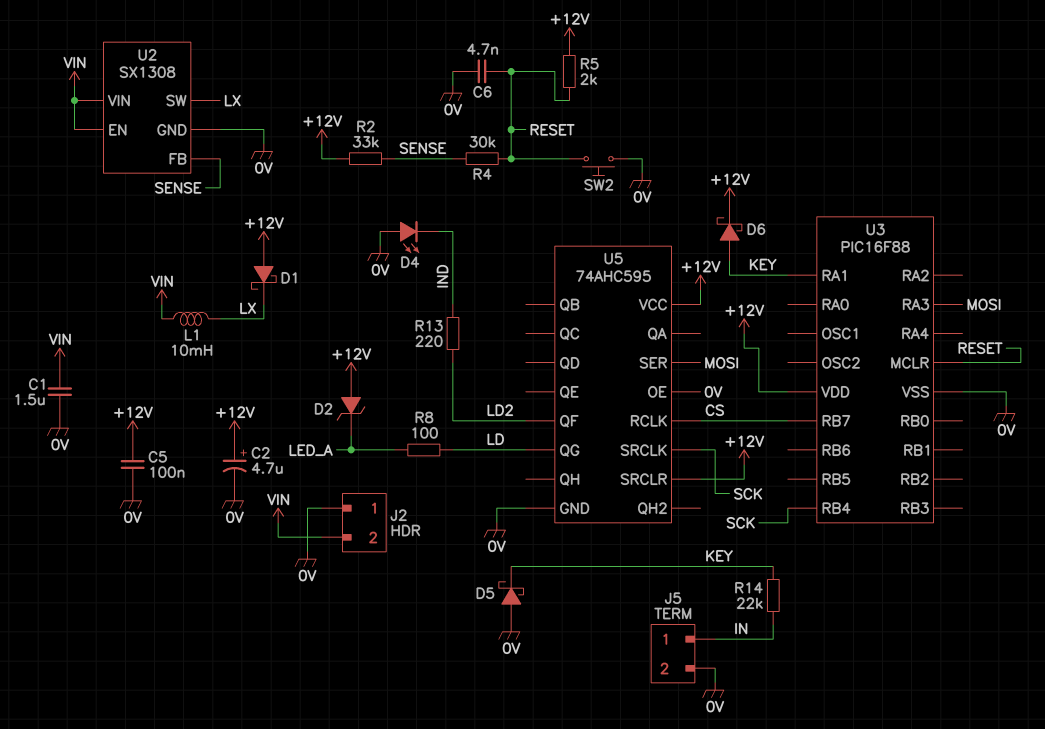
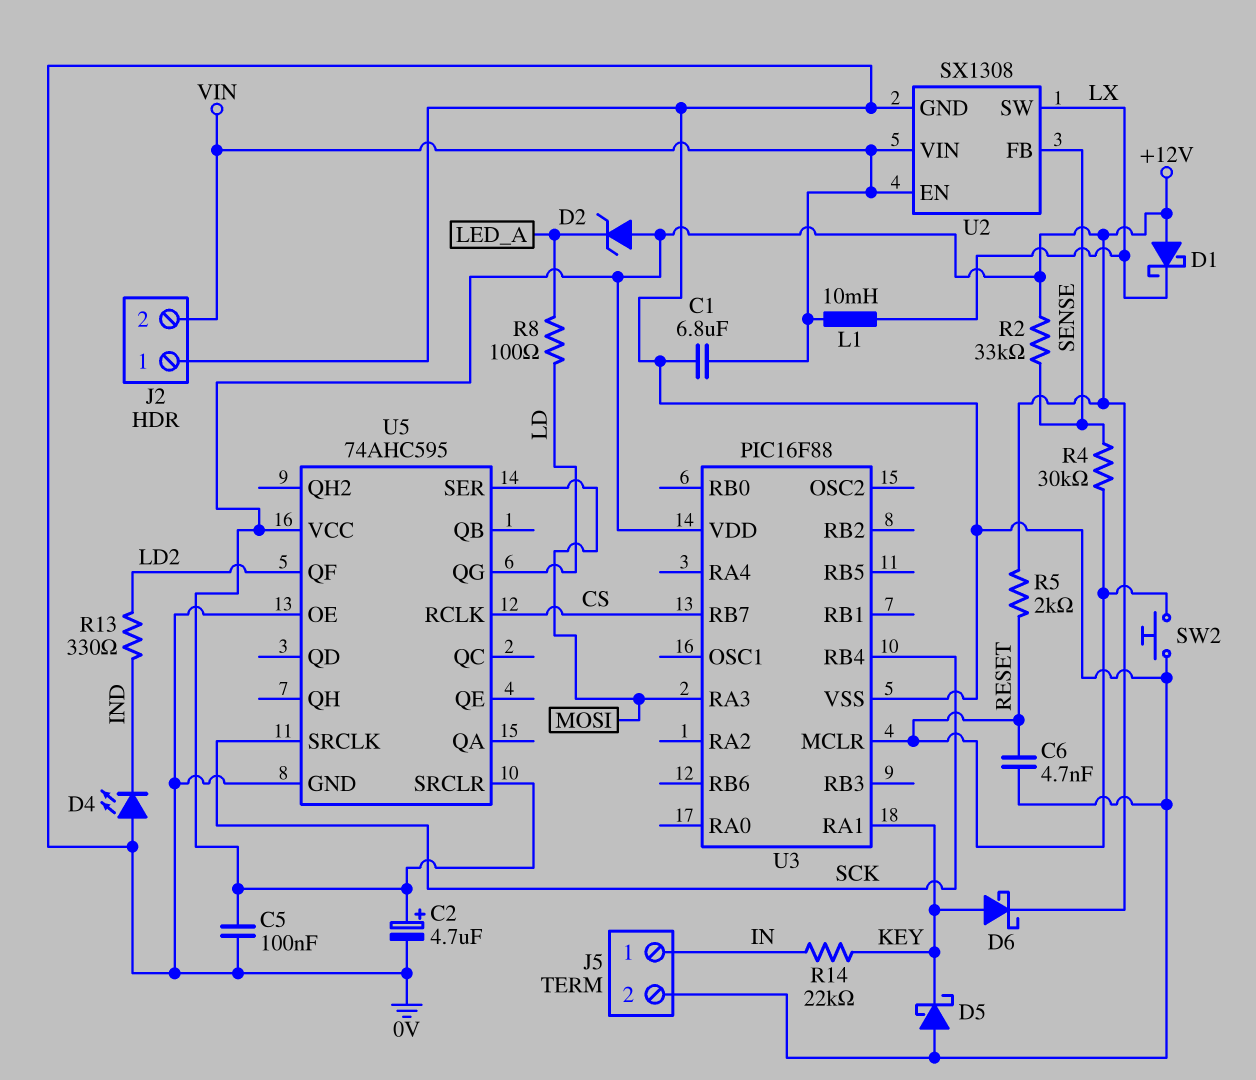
C1: 1.5uF (0V, VIN) -> 6.8uF (0V, VIN)
R13: 220 (IND, LD2) -> 330 (IND, LD2)

